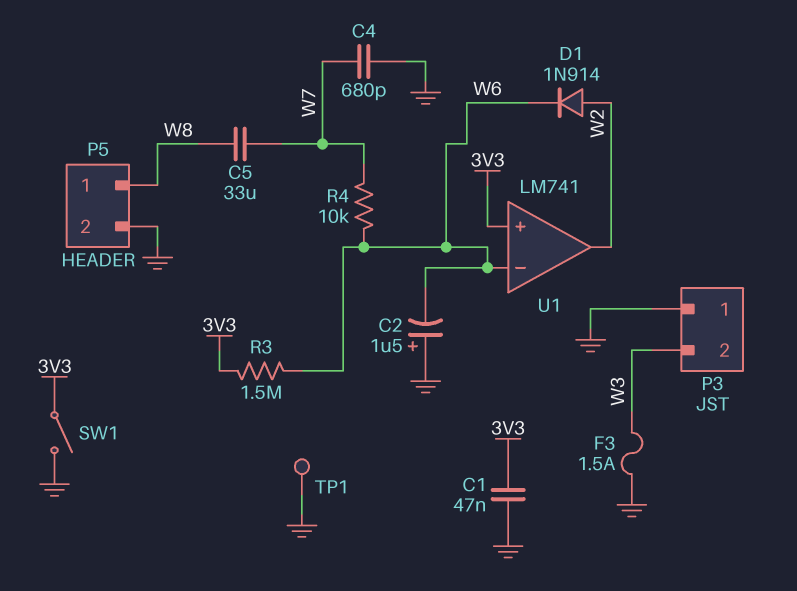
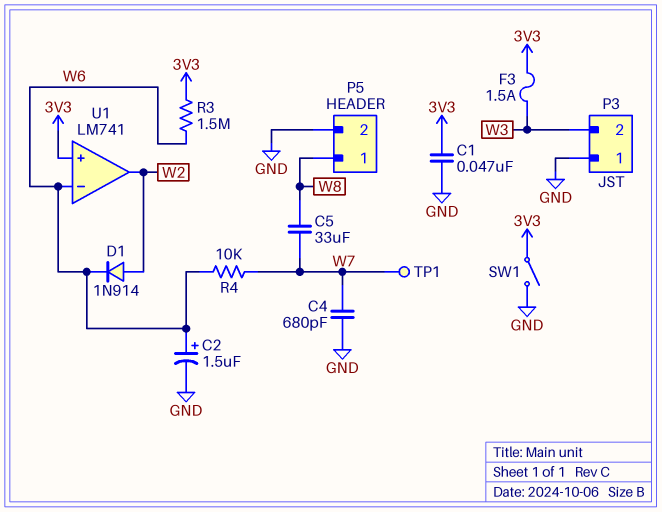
C2: 1.5uF (plus GND, minus W6) -> 1.5uF (plus W6, minus GND)
F3: 1.5A (GND, W3) -> 1.5A (3V3, W3)
TP1: test point (GND) -> test point (W7)

